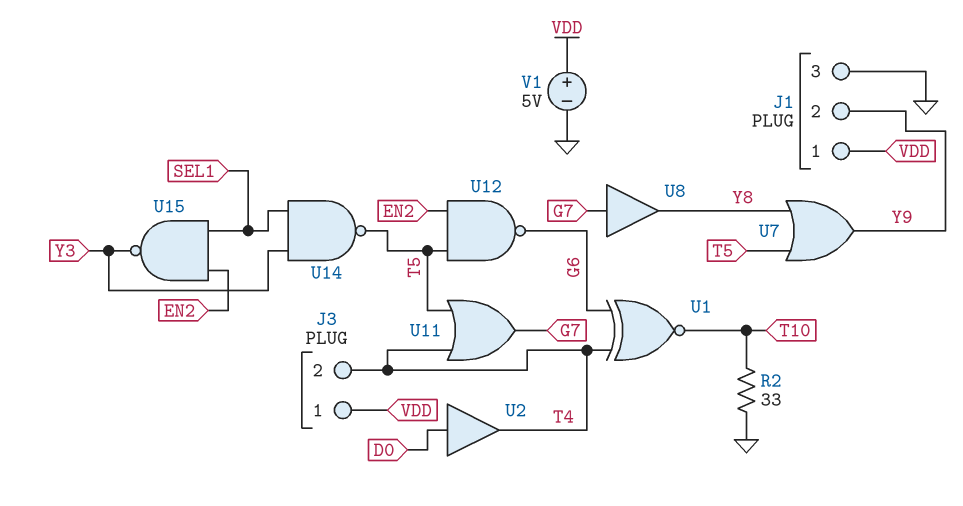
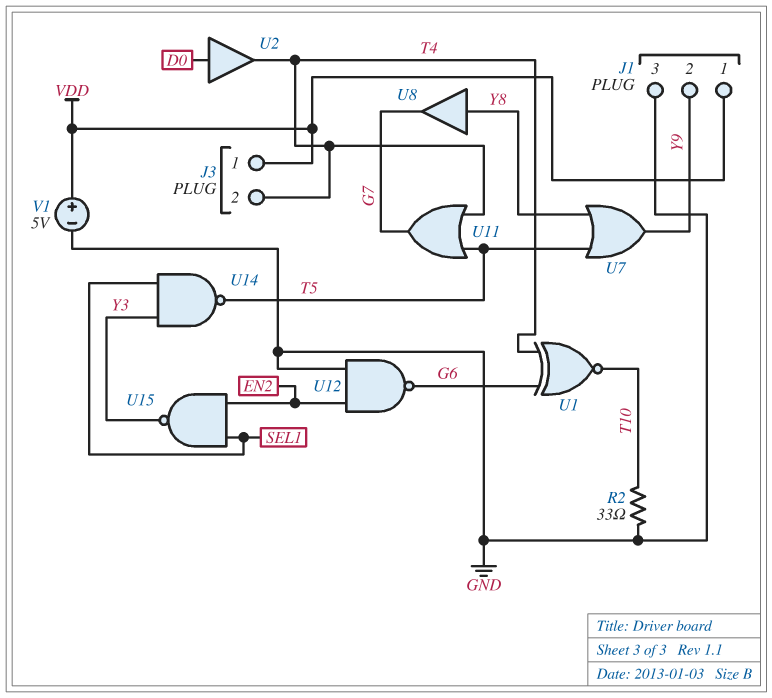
U8: buffer (in G7, out Y8) -> buffer (in Y8, out G7)
U12: NAND (in EN2, in T5, out G6) -> NAND (in EN2, in GND, out G6)

